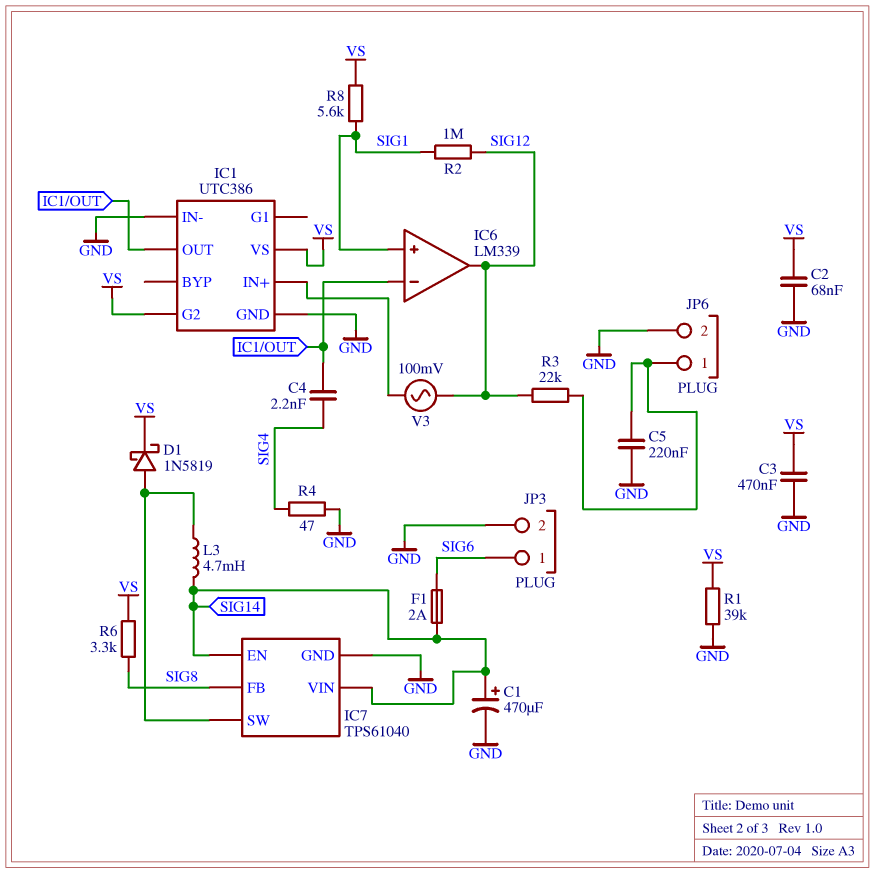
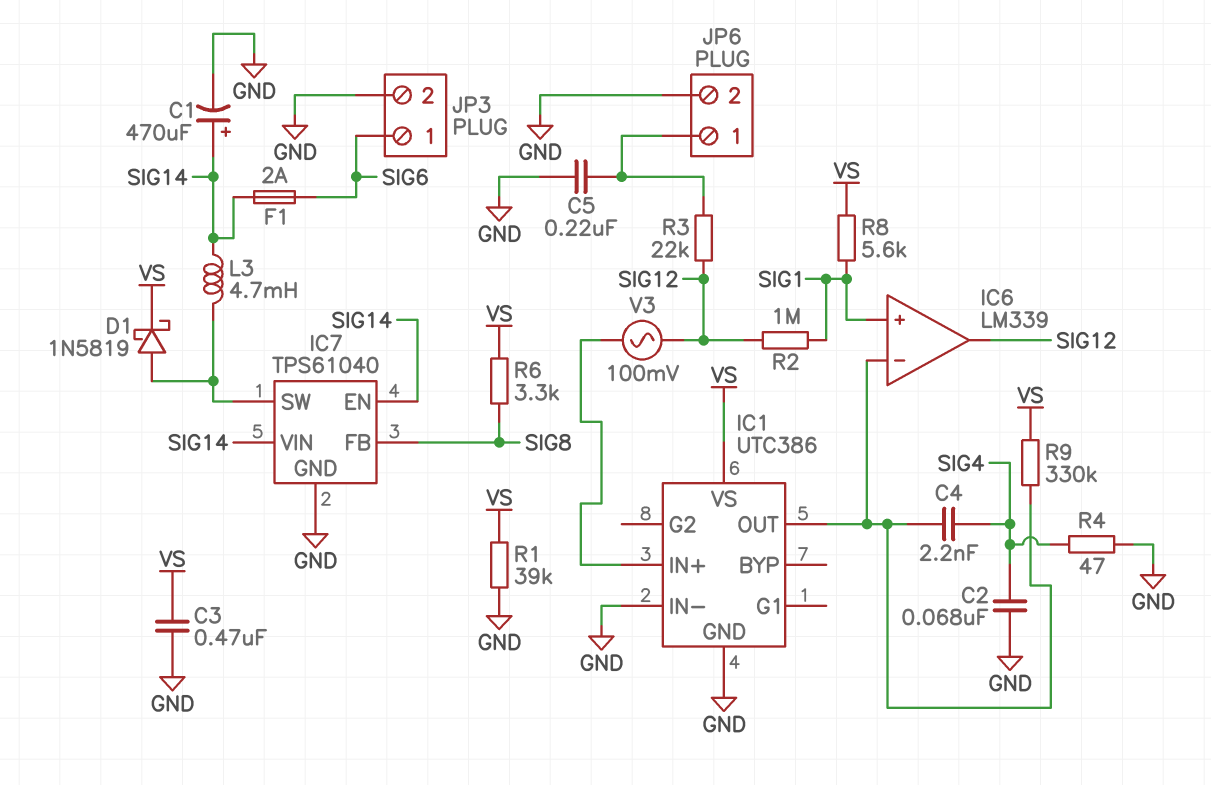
C2: 68nF (GND, VS) -> 68nF (GND, SIG4)
IC1 pin G2: VS -> none
R9: none -> 330k (IC1/OUT, VS)

